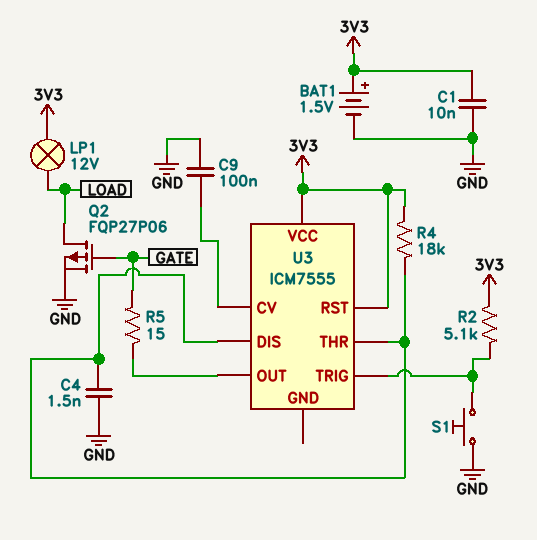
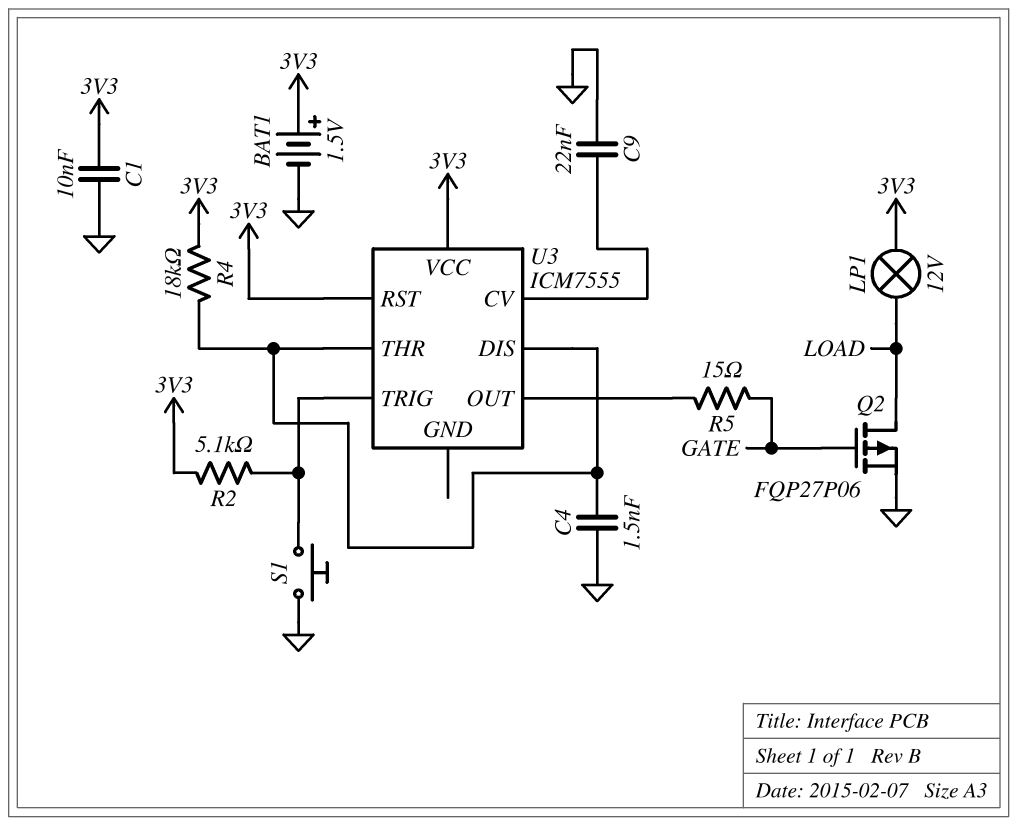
C9: 100nF (GND, U3/CV) -> 22nF (GND, U3/CV)

